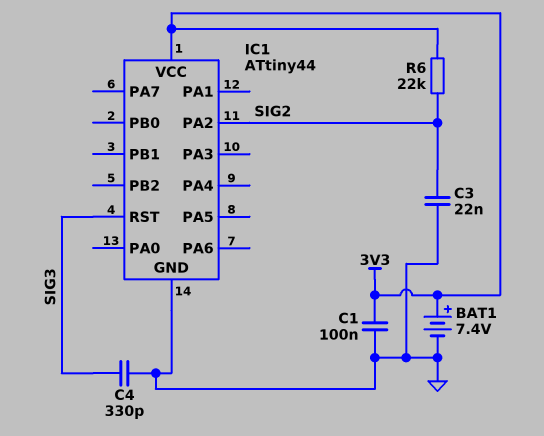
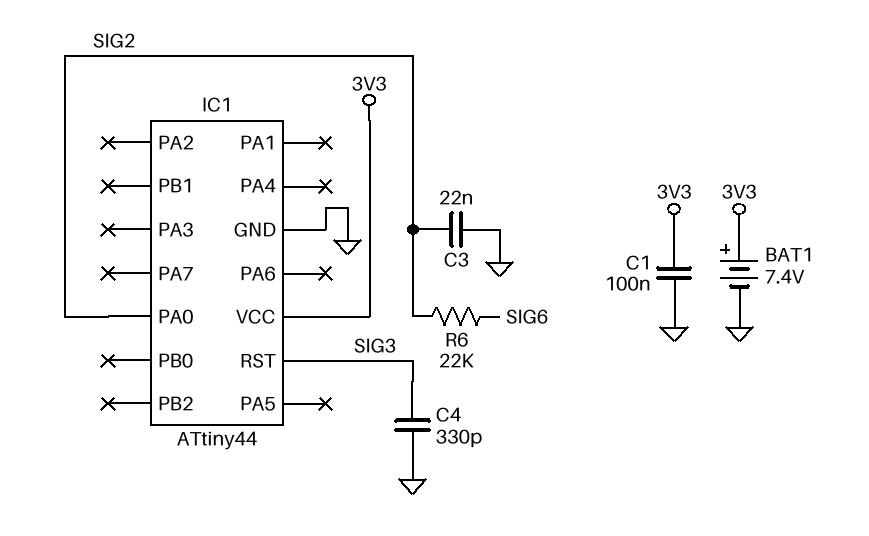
IC1 pin PA0: none -> SIG2
IC1 pin PA2: SIG2 -> none
R6: 22k (3V3, SIG2) -> 22k (SIG2, SIG6)

